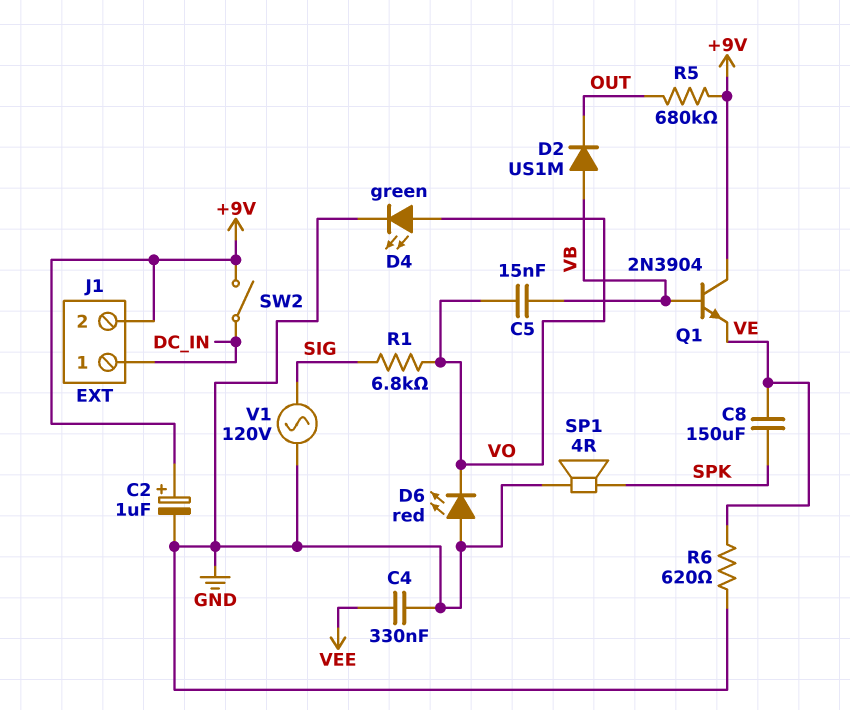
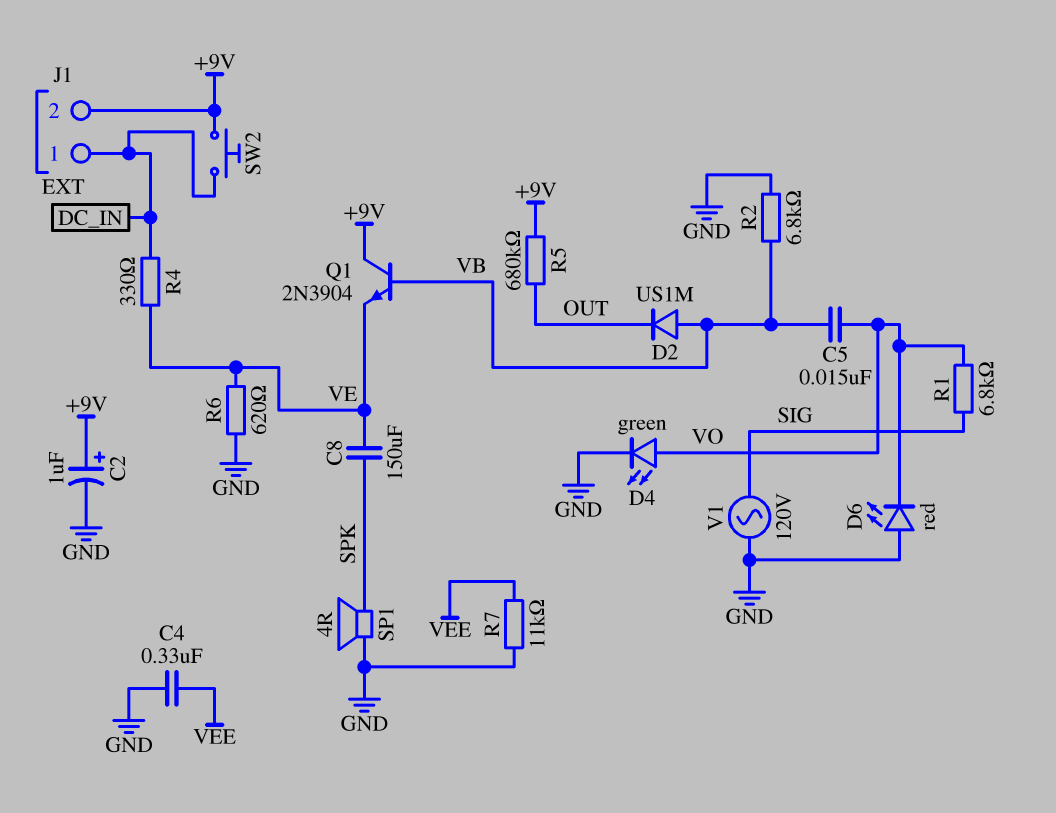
R2: none -> 6.8k (GND, VB)
R4: none -> 330 (DC_IN, VE)
R7: none -> 11k (GND, VEE)
SW2: switch (+9V, DC_IN) -> button (+9V, DC_IN)

